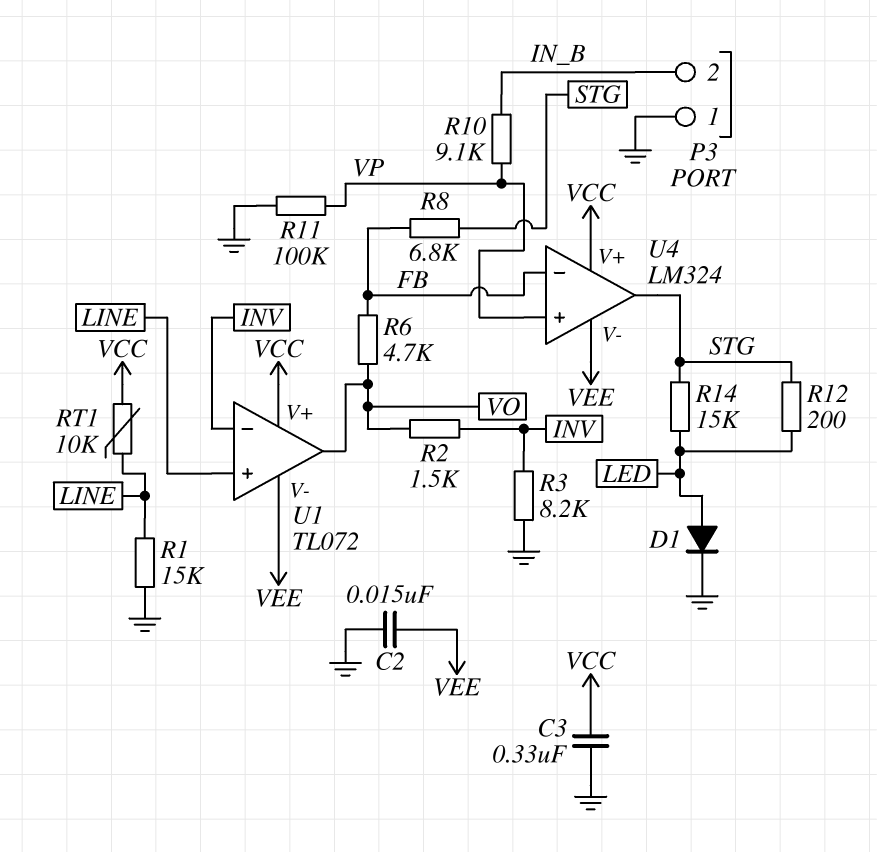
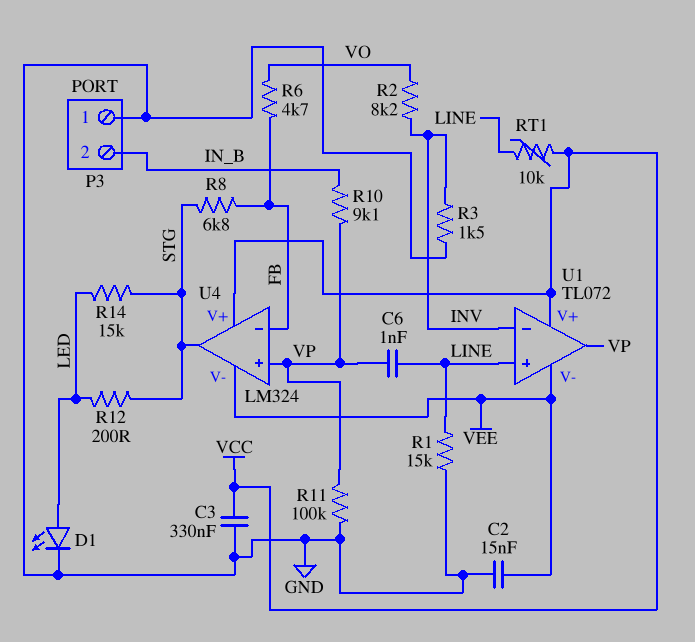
C6: none -> 1nF (LINE, VP)
D1: diode (A LED, K GND) -> LED (A LED, K GND)
R2: 1.5k (INV, VO) -> 8.2k (INV, VO)
R3: 8.2k (GND, INV) -> 1.5k (GND, INV)
U1 pin out: VO -> VP

